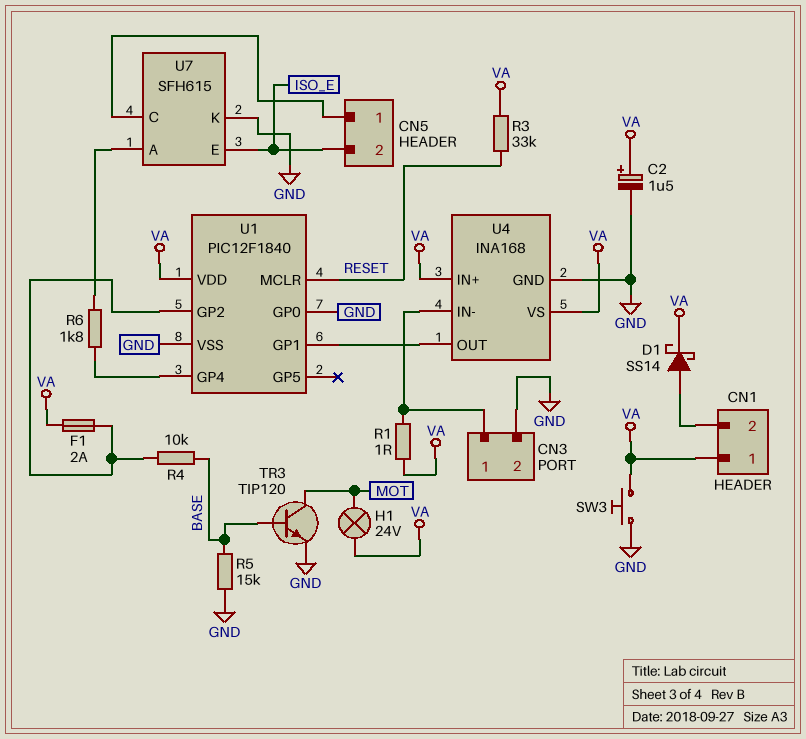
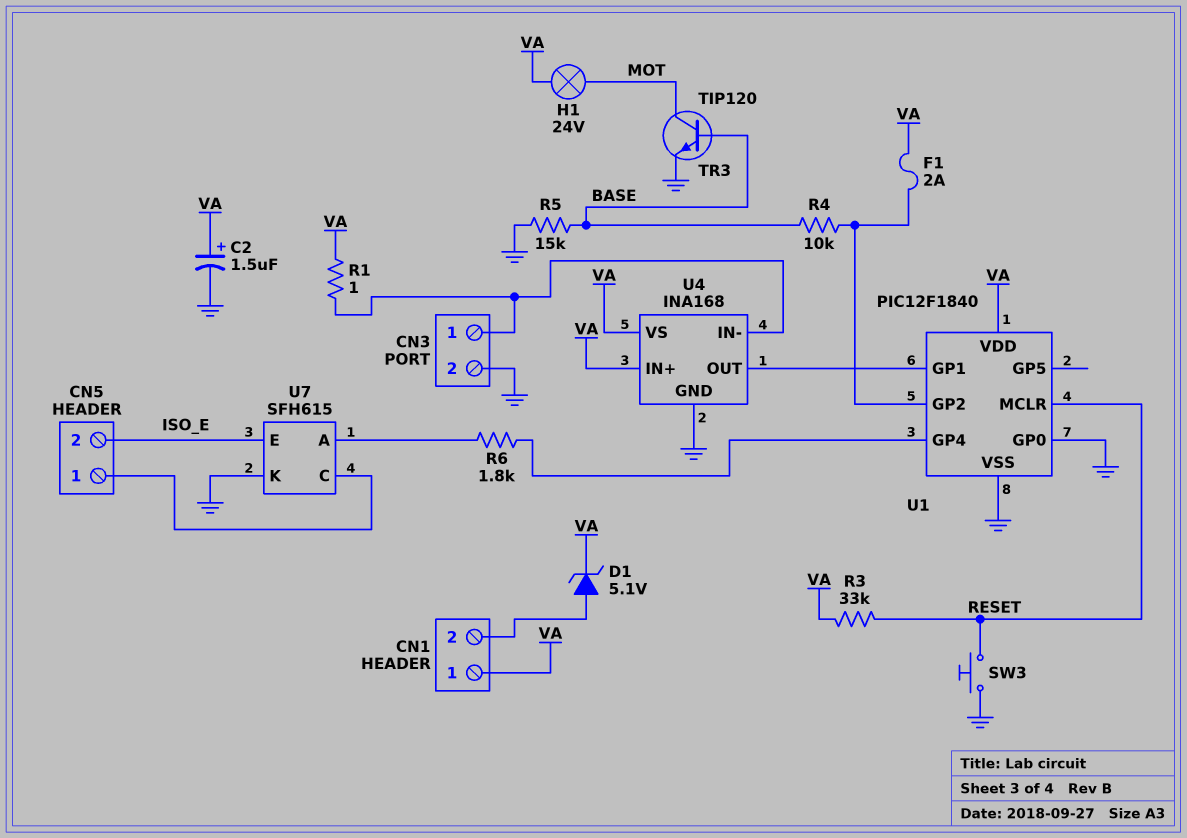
D1: schottky SS14 (A CN1/2, K VA) -> zener 5.1V (A CN1/2, K VA)
SW3: button (GND, VA) -> button (GND, RESET)

